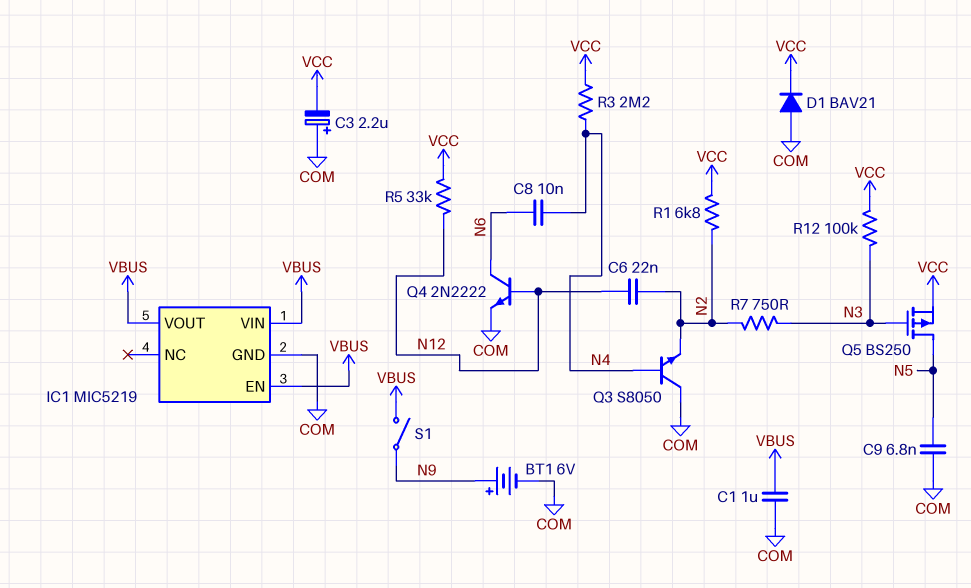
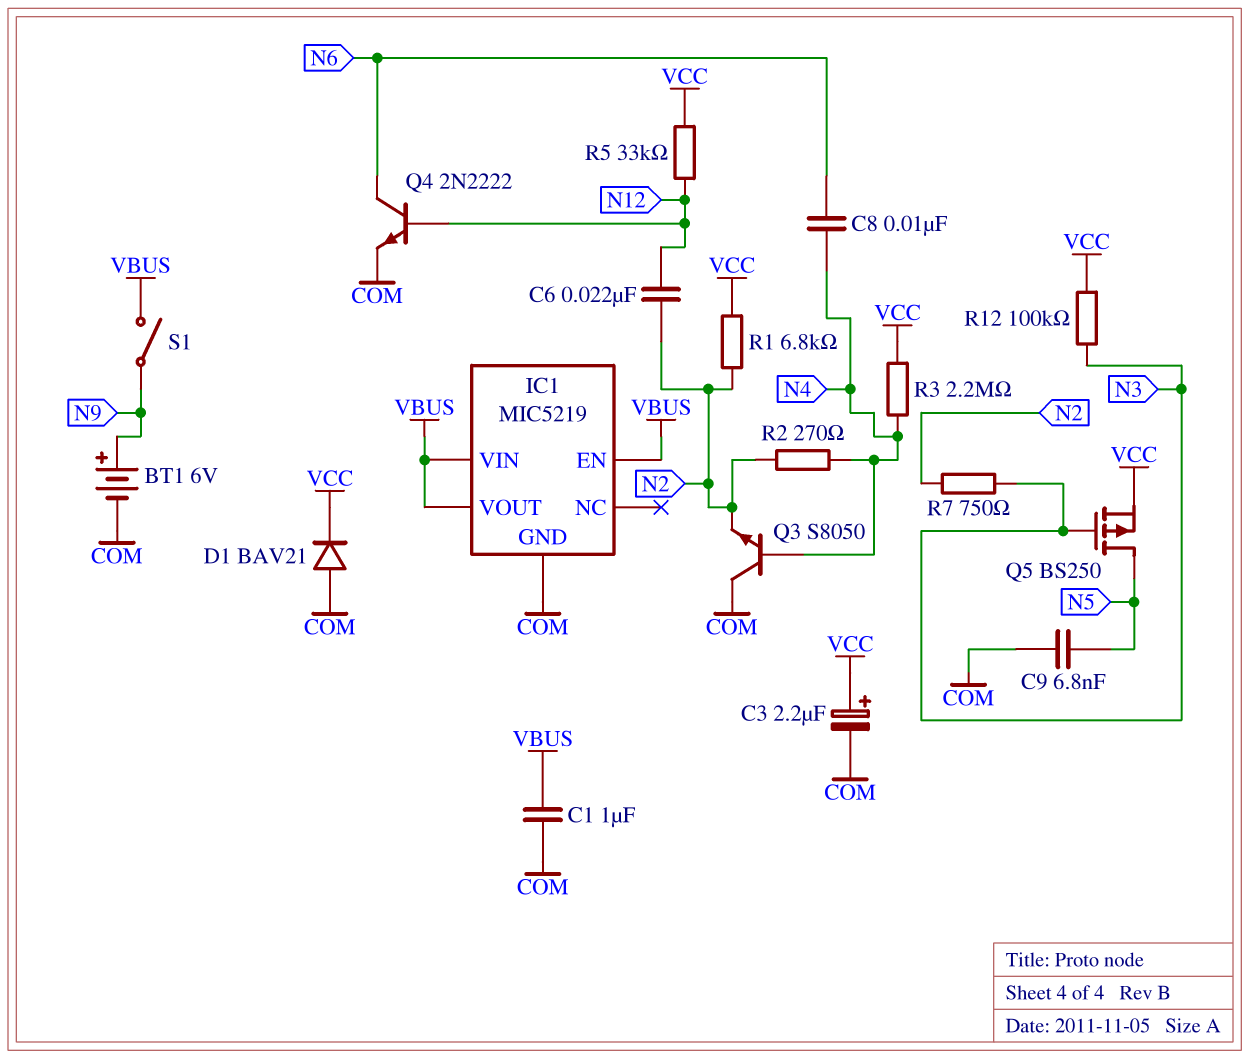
C3: 2.2uF (plus COM, minus VCC) -> 2.2uF (plus VCC, minus COM)
R2: none -> 270 (N2, N4)

